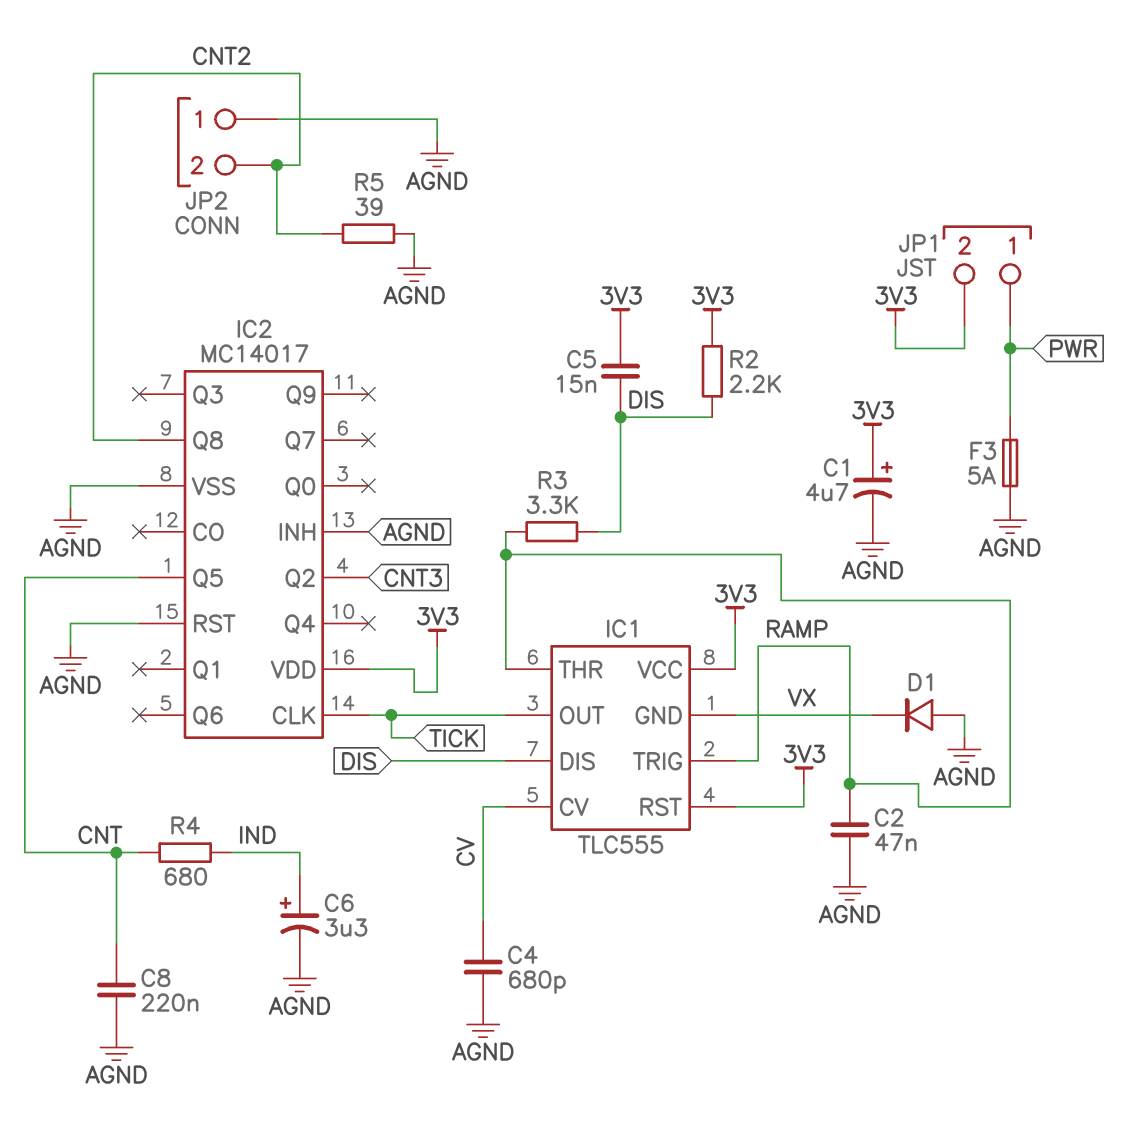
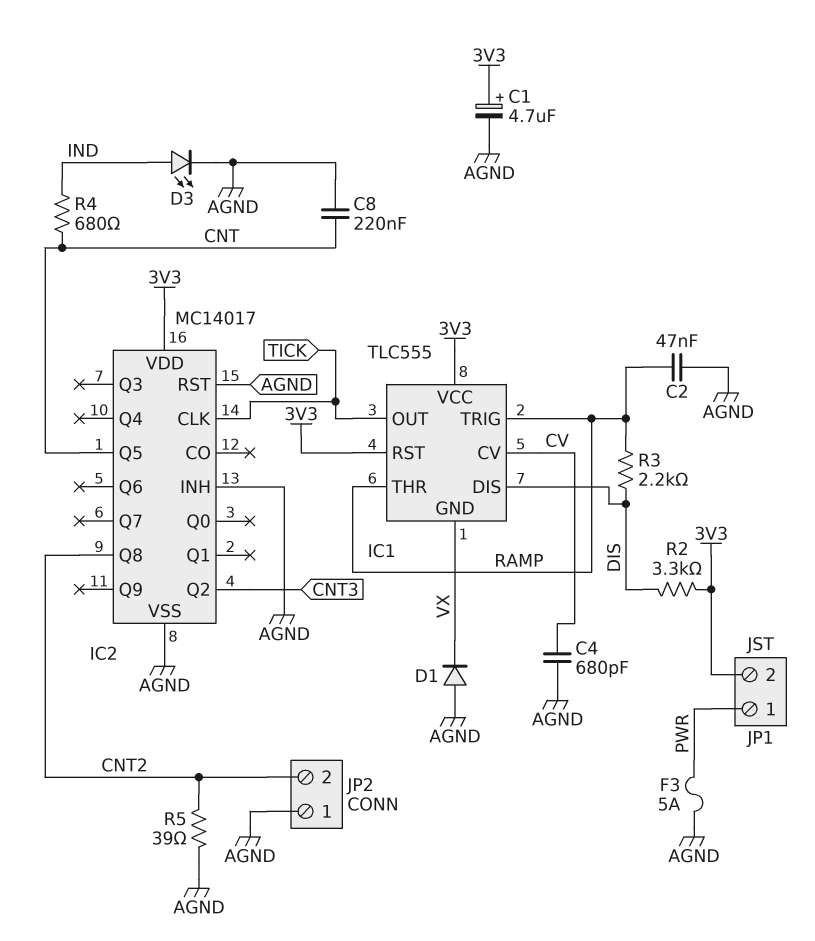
C5: 15nF (3V3, DIS) -> none
C6: 3.3uF (plus IND, minus AGND) -> none
D3: none -> LED (A IND, K AGND)
R2: 2.2k (3V3, DIS) -> 3.3k (3V3, DIS)
R3: 3.3k (DIS, RAMP) -> 2.2k (DIS, RAMP)

